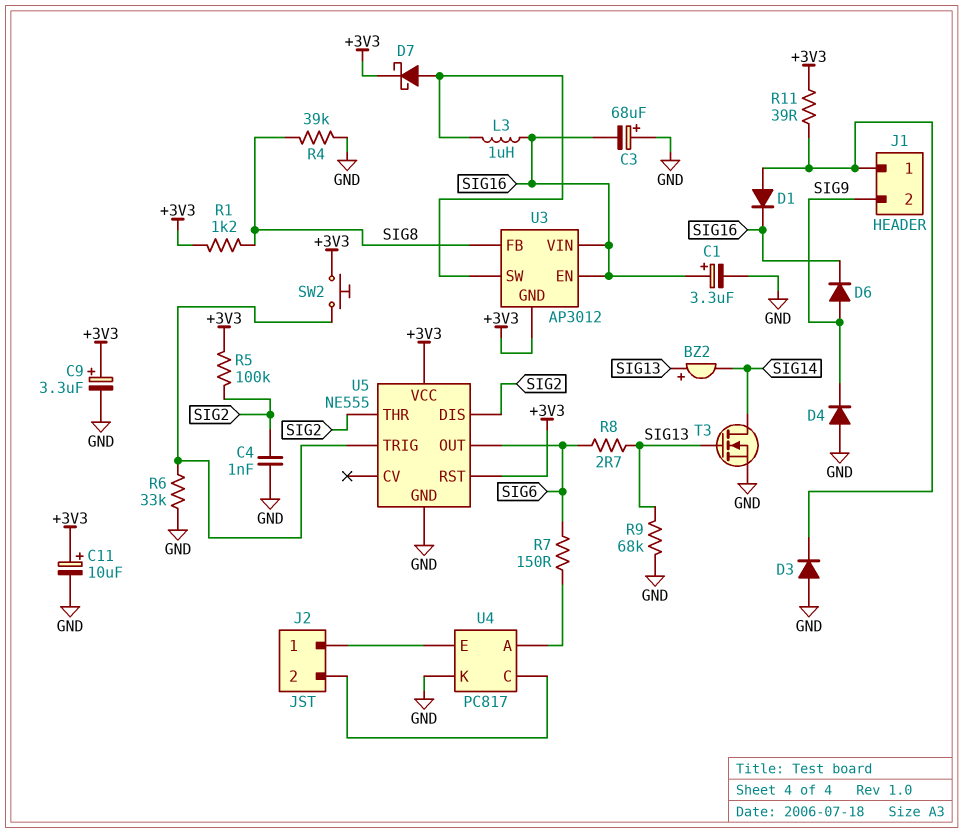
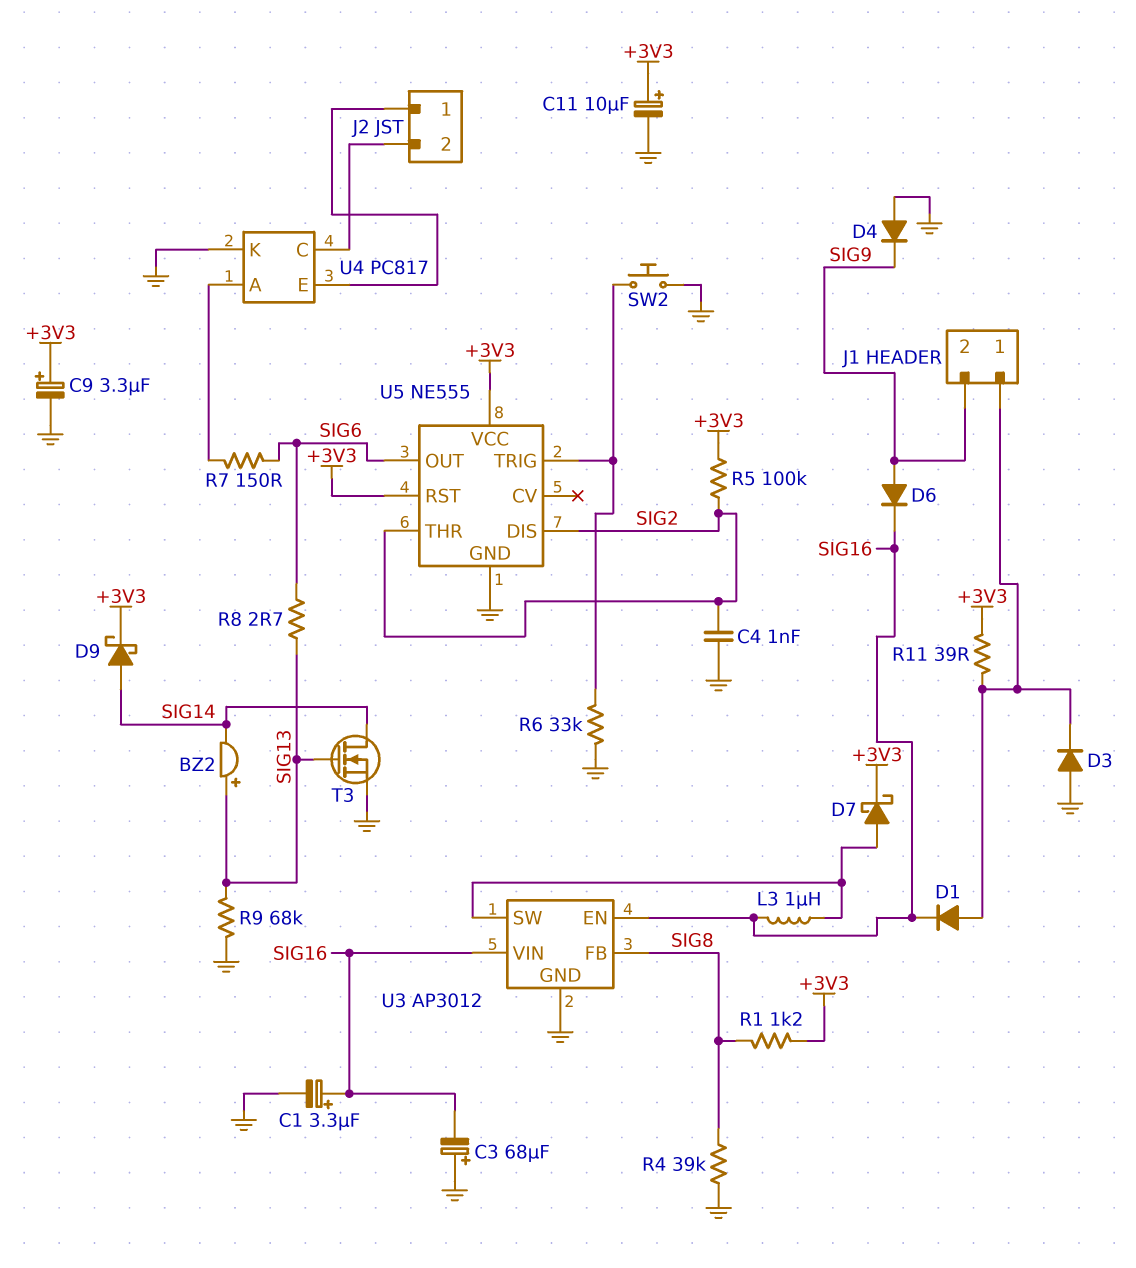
D9: none -> schottky (A SIG14, K +3V3)
SW2: button (+3V3, U5/TRIG) -> button (GND, U5/TRIG)
U3 pin GND: +3V3 -> GND

